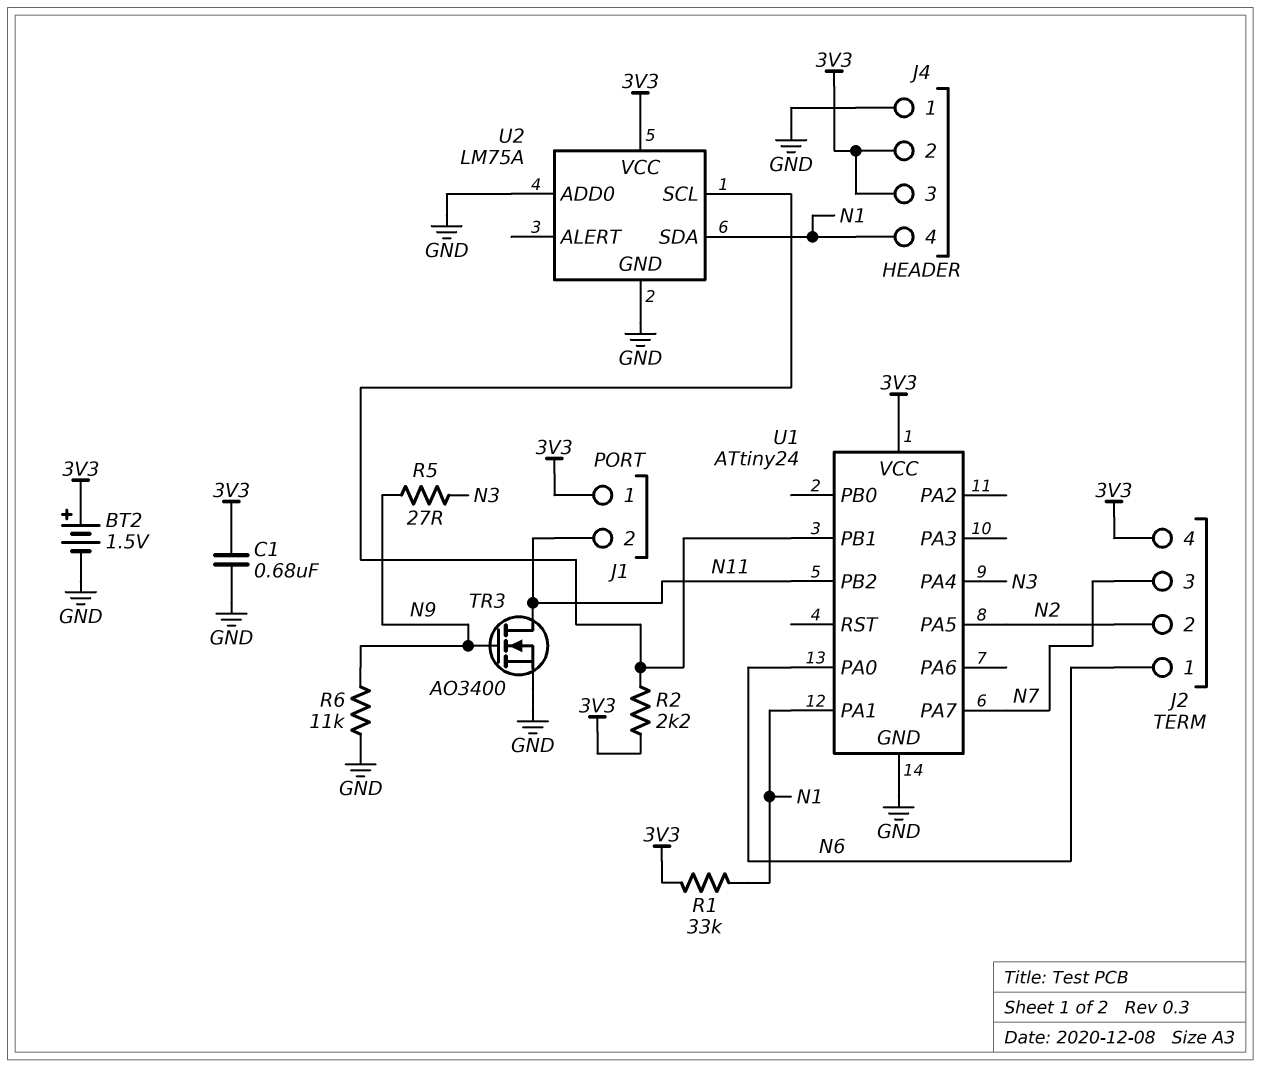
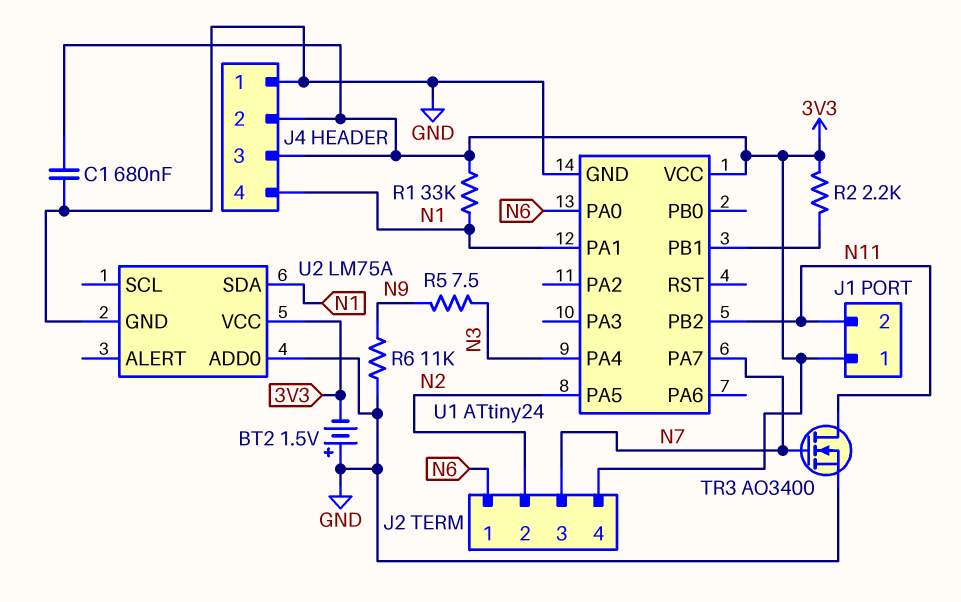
BT2: 1.5V (plus 3V3, minus GND) -> 1.5V (plus GND, minus 3V3)
R5: 27 (N3, N9) -> 7.5 (N3, N9)
TR3: NMOS AO3400 (G N9, D N11, S GND) -> NMOS AO3400 (G N7, D N11, S GND)
U2 pin SCL: U1/PB1 -> none

